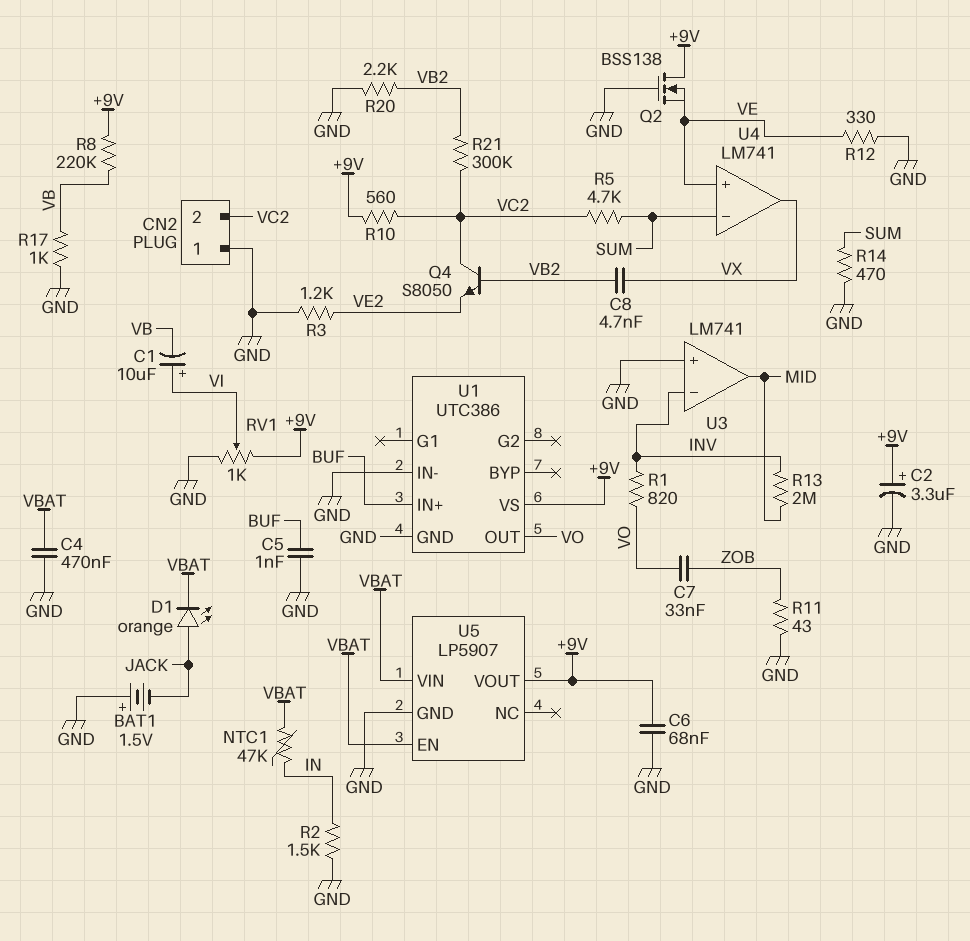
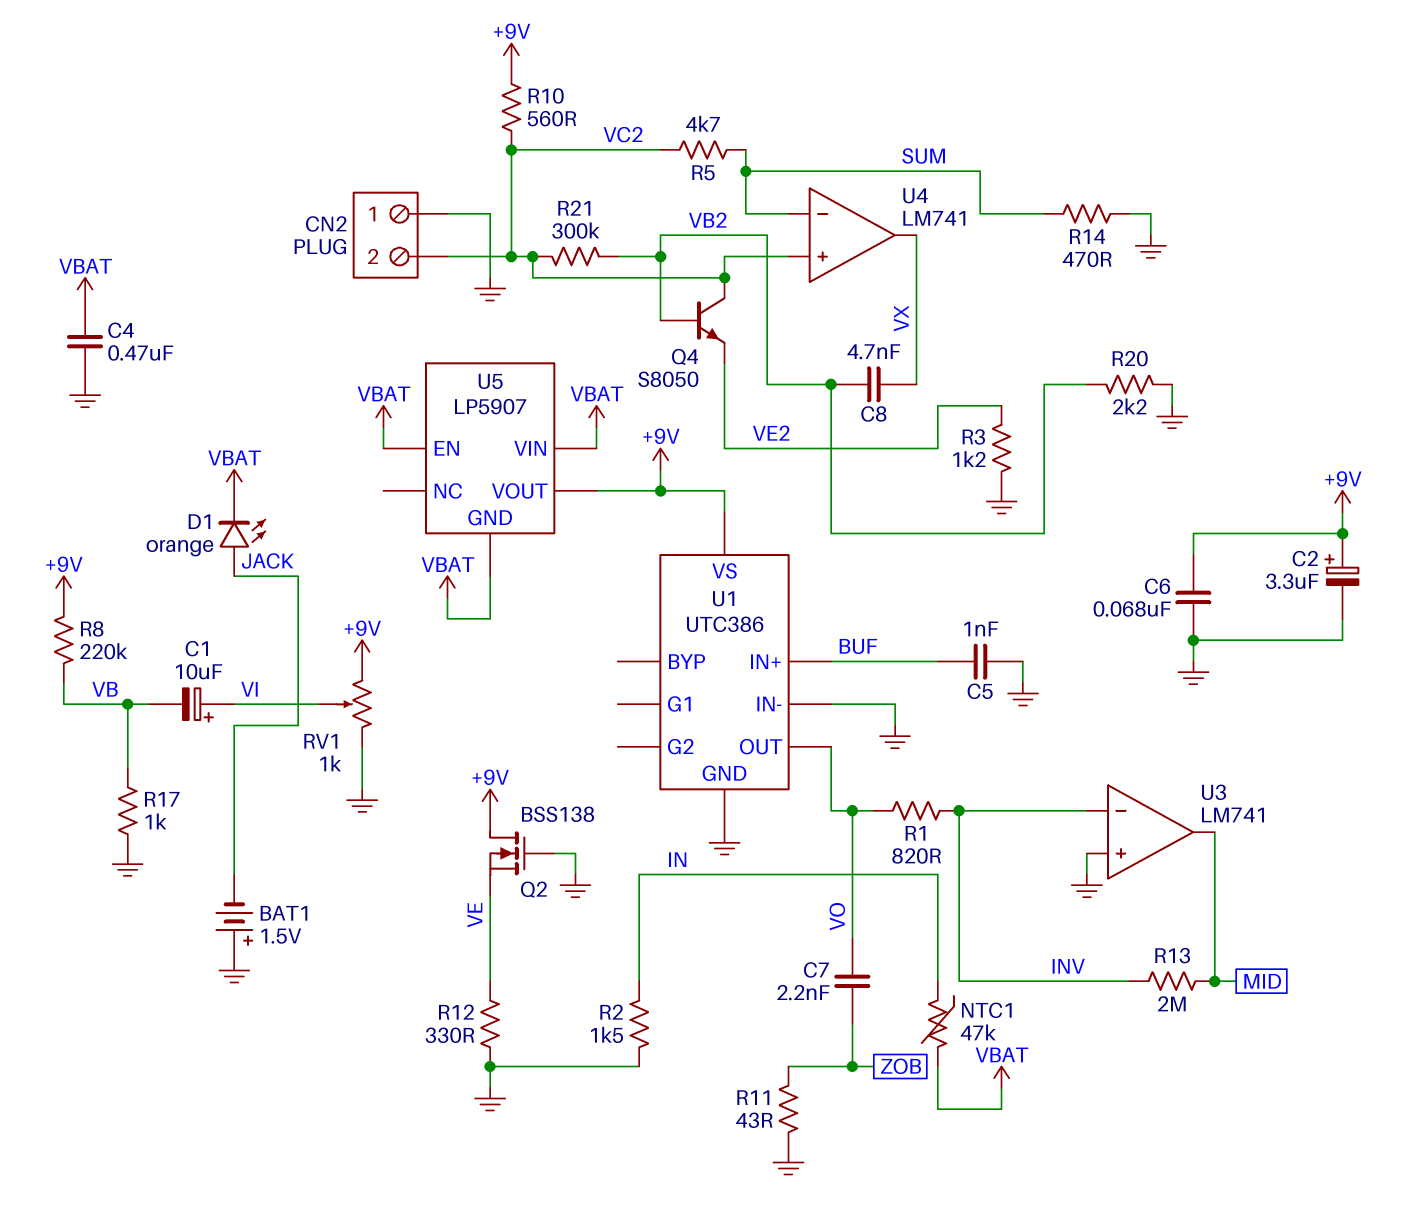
C7: 33nF (VO, ZOB) -> 2.2nF (VO, ZOB)
U4 pin in+: VE -> VC2
U5 pin GND: GND -> VBAT

